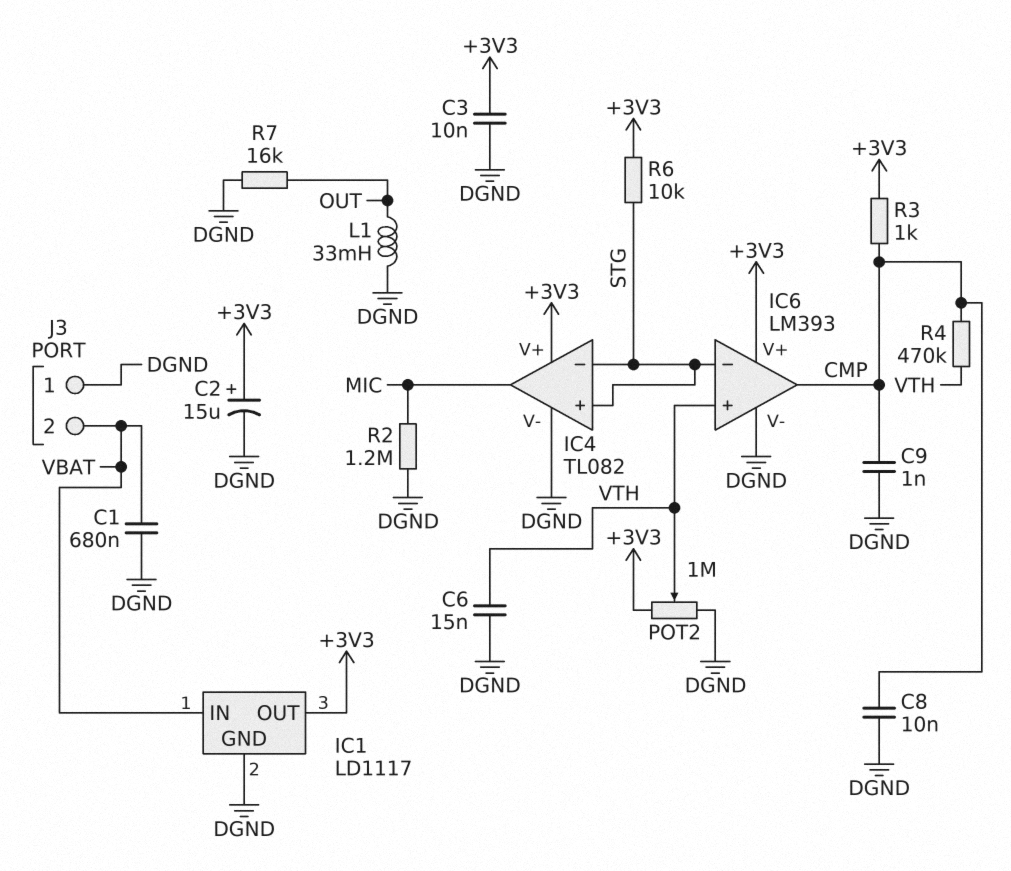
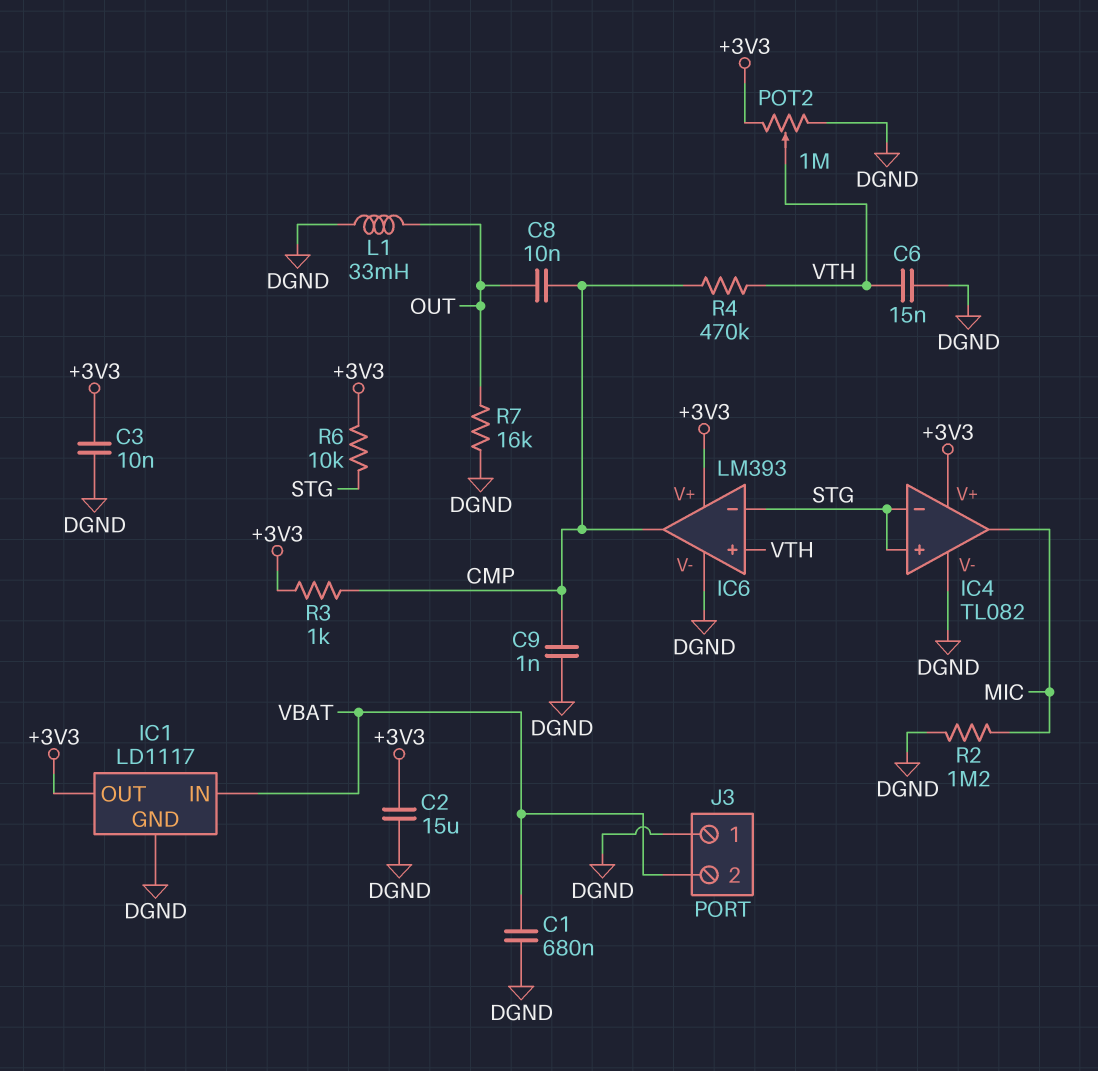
C2: 15uF (plus +3V3, minus DGND) -> 15uF (+3V3, DGND)
C8: 10nF (CMP, DGND) -> 10nF (CMP, OUT)

